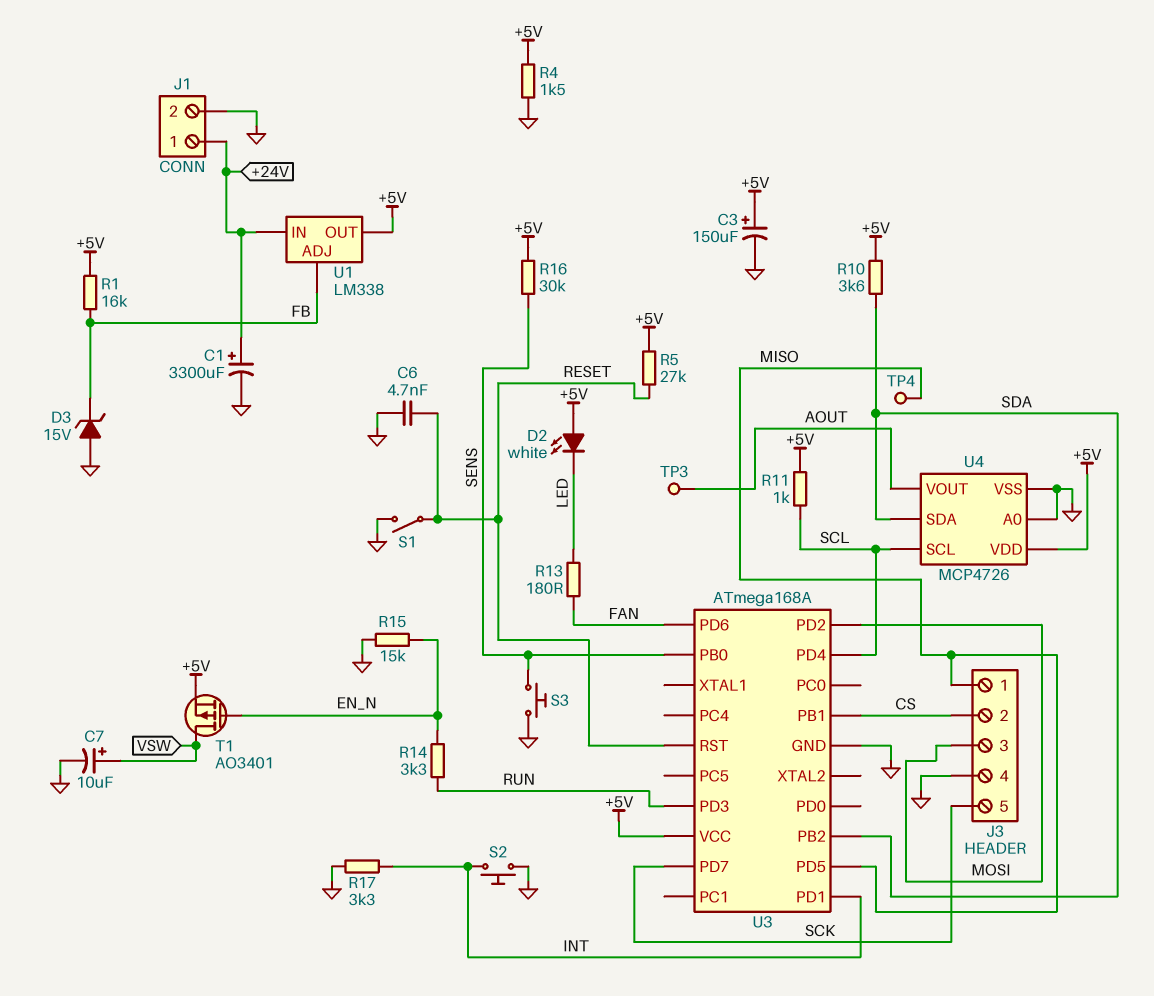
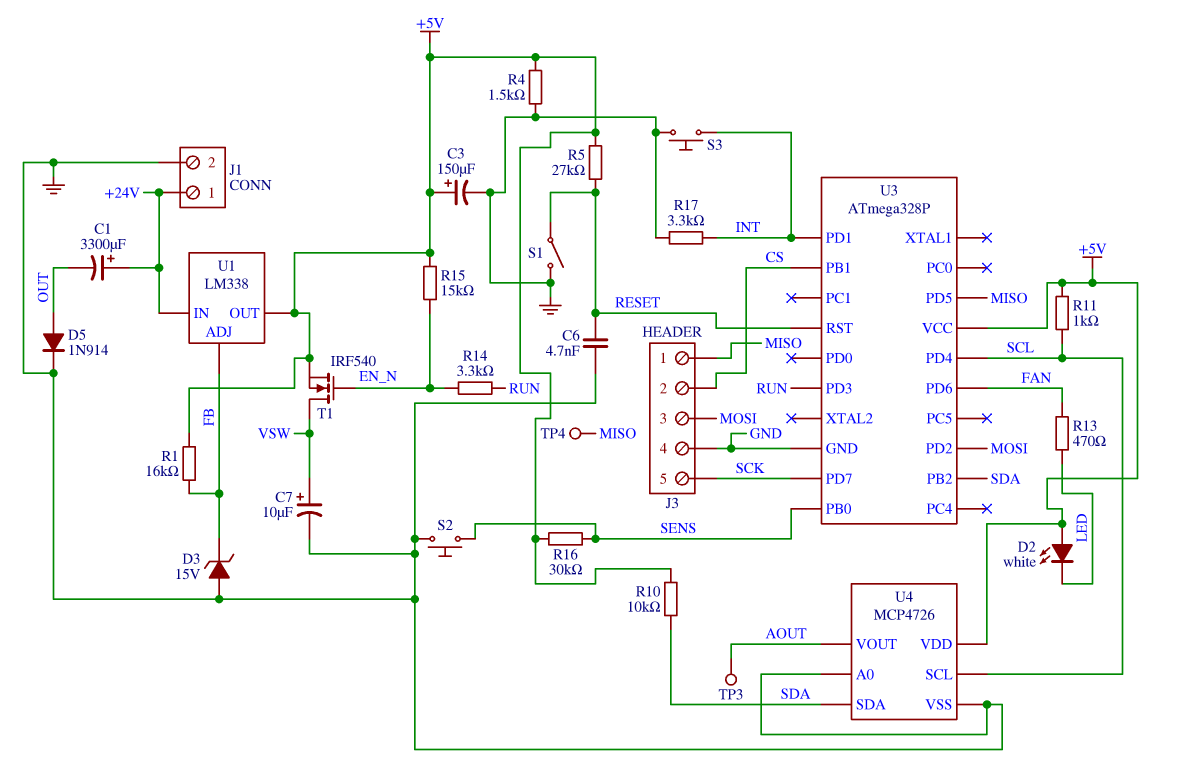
C1: 3300uF (plus +24V, minus GND) -> 3300uF (plus +24V, minus OUT)
D5: none -> diode 1N914 (A OUT, K GND)
R10: 3.6k (+5V, SDA) -> 10k (+5V, SDA)
R13: 180 (FAN, LED) -> 470 (FAN, LED)
R15: 15k (EN_N, GND) -> 15k (+5V, EN_N)
S2: button (GND, INT) -> button (GND, SENS)
S3: button (GND, SENS) -> button (GND, INT)
T1: PMOS AO3401 (G EN_N, D VSW, S +5V) -> NMOS IRF540 (G EN_N, D VSW, S +5V)
U3: ATmega168A -> ATmega328P

